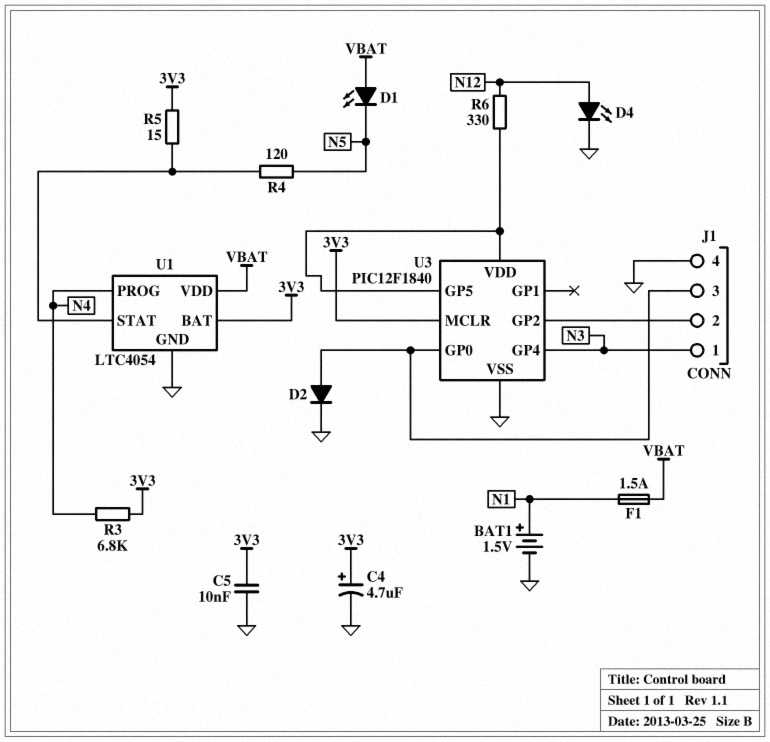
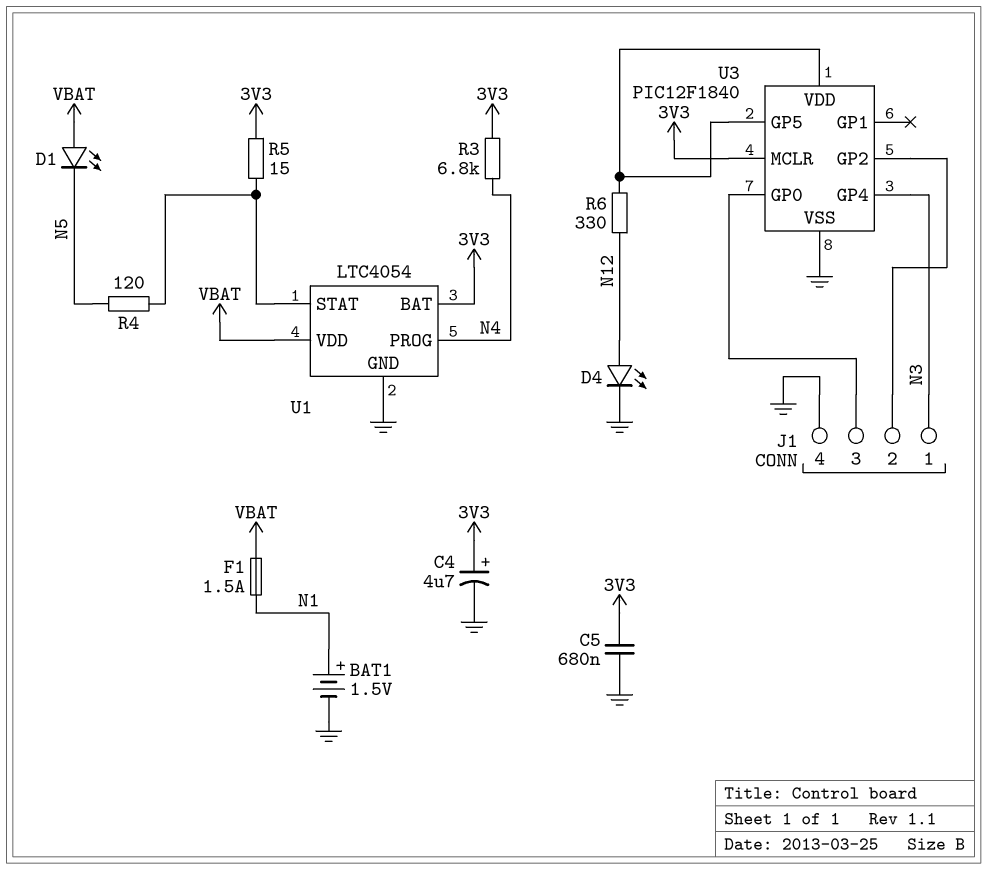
C5: 10nF (3V3, GND) -> 680nF (3V3, GND)
D2: diode (A J1/3, K GND) -> none

